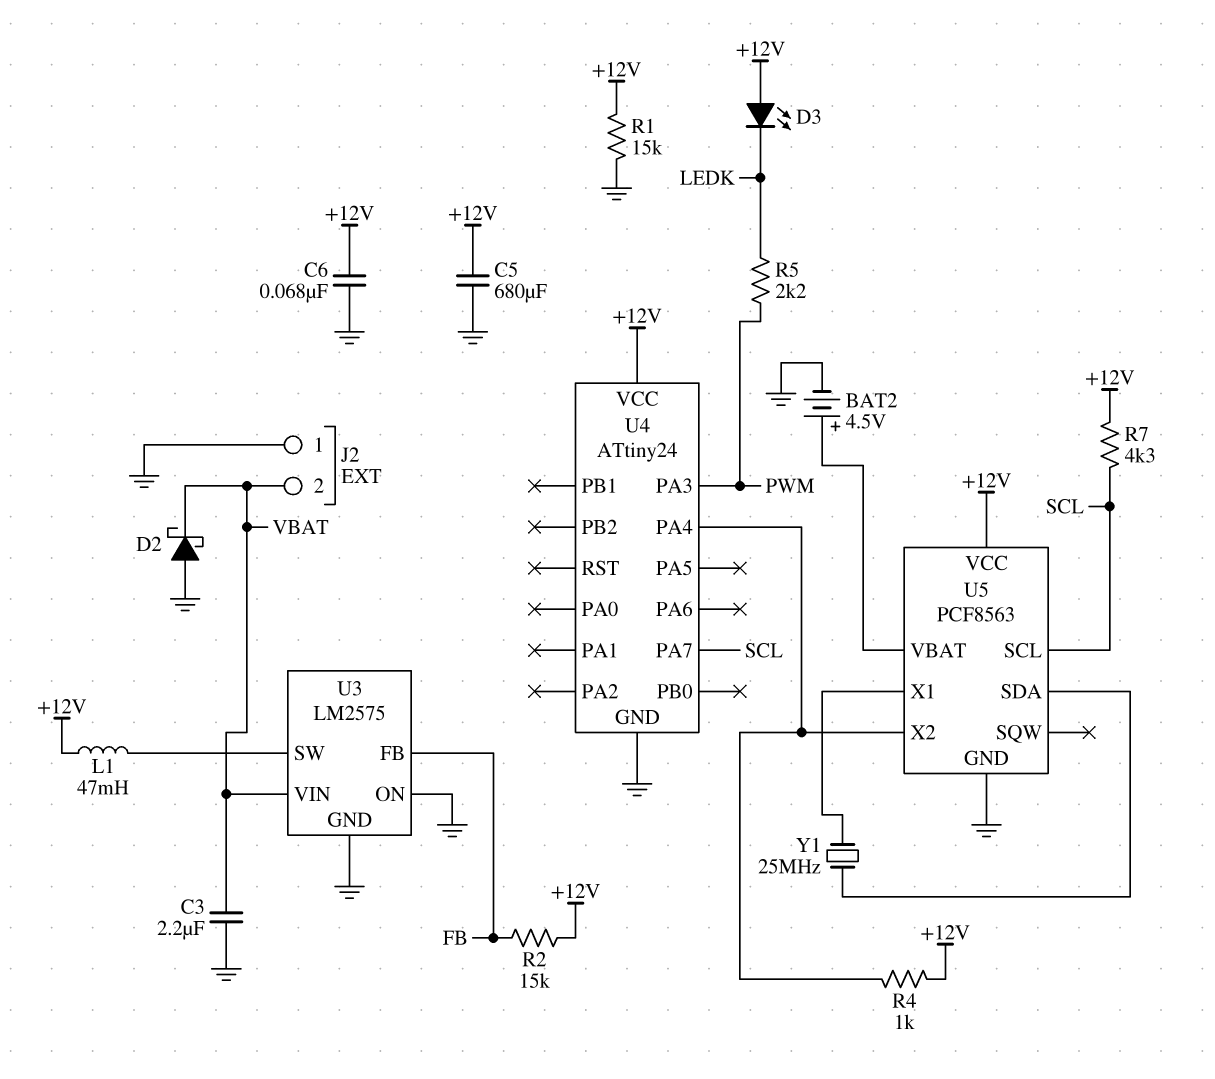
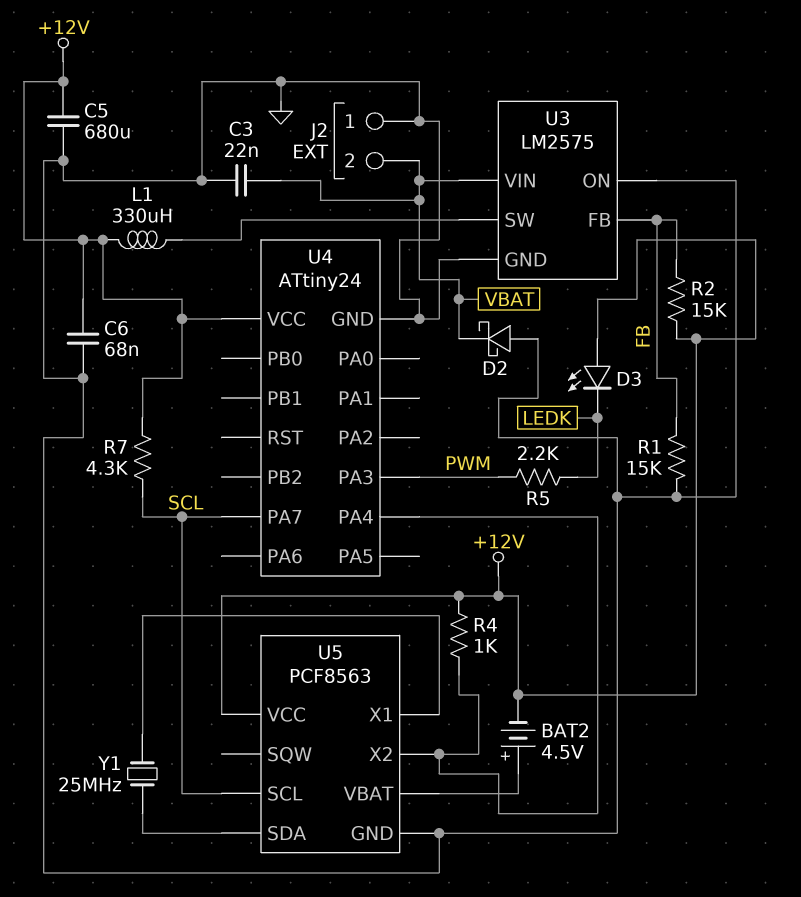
BAT2: 4.5V (plus U5/VBAT, minus GND) -> 4.5V (plus U5/VBAT, minus +12V)
C3: 2.2uF (GND, VBAT) -> 22nF (GND, VBAT)
L1: 47mH (+12V, U3/SW) -> 330uH (+12V, U3/SW)
R1: 15k (+12V, GND) -> 15k (FB, GND)

